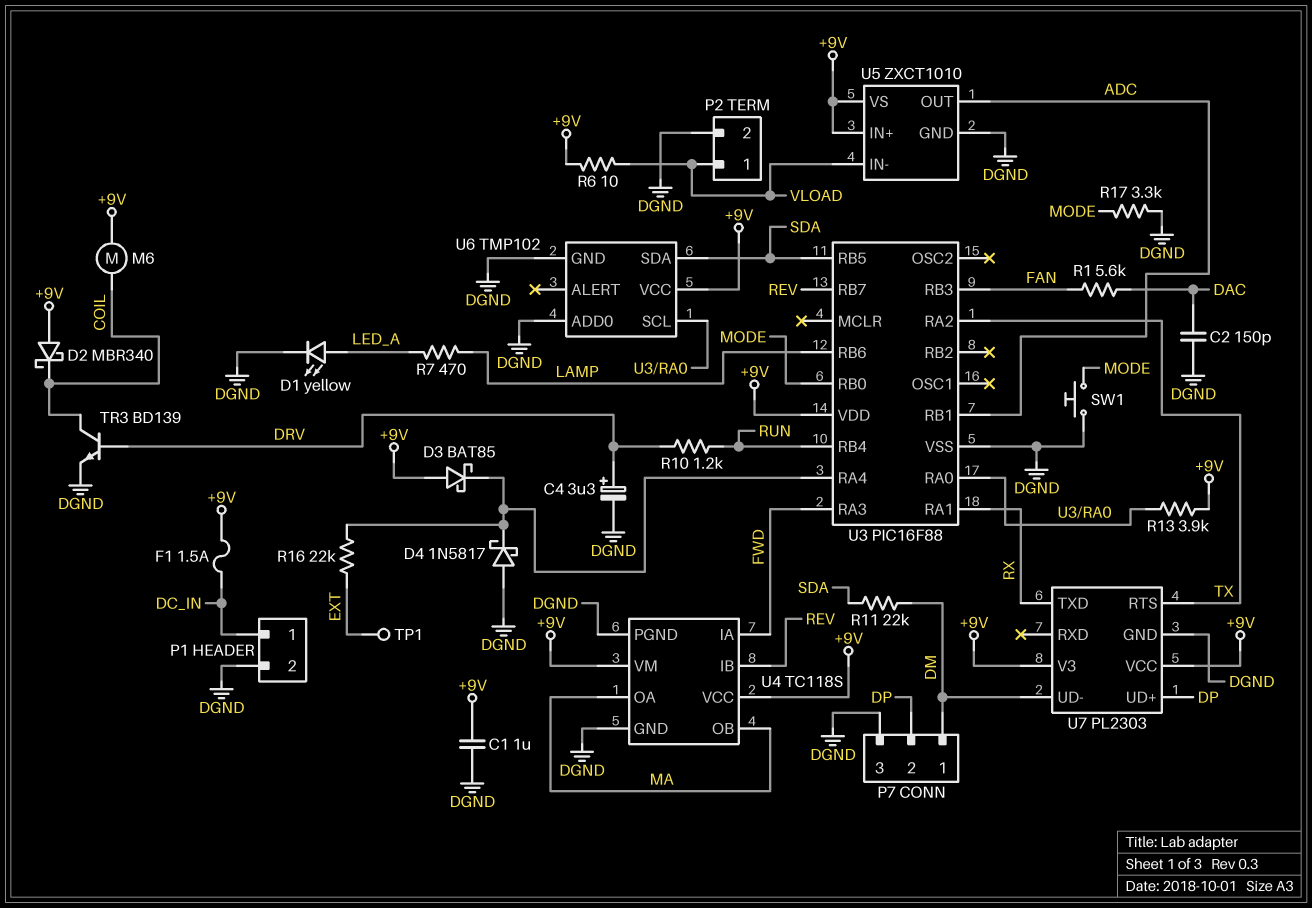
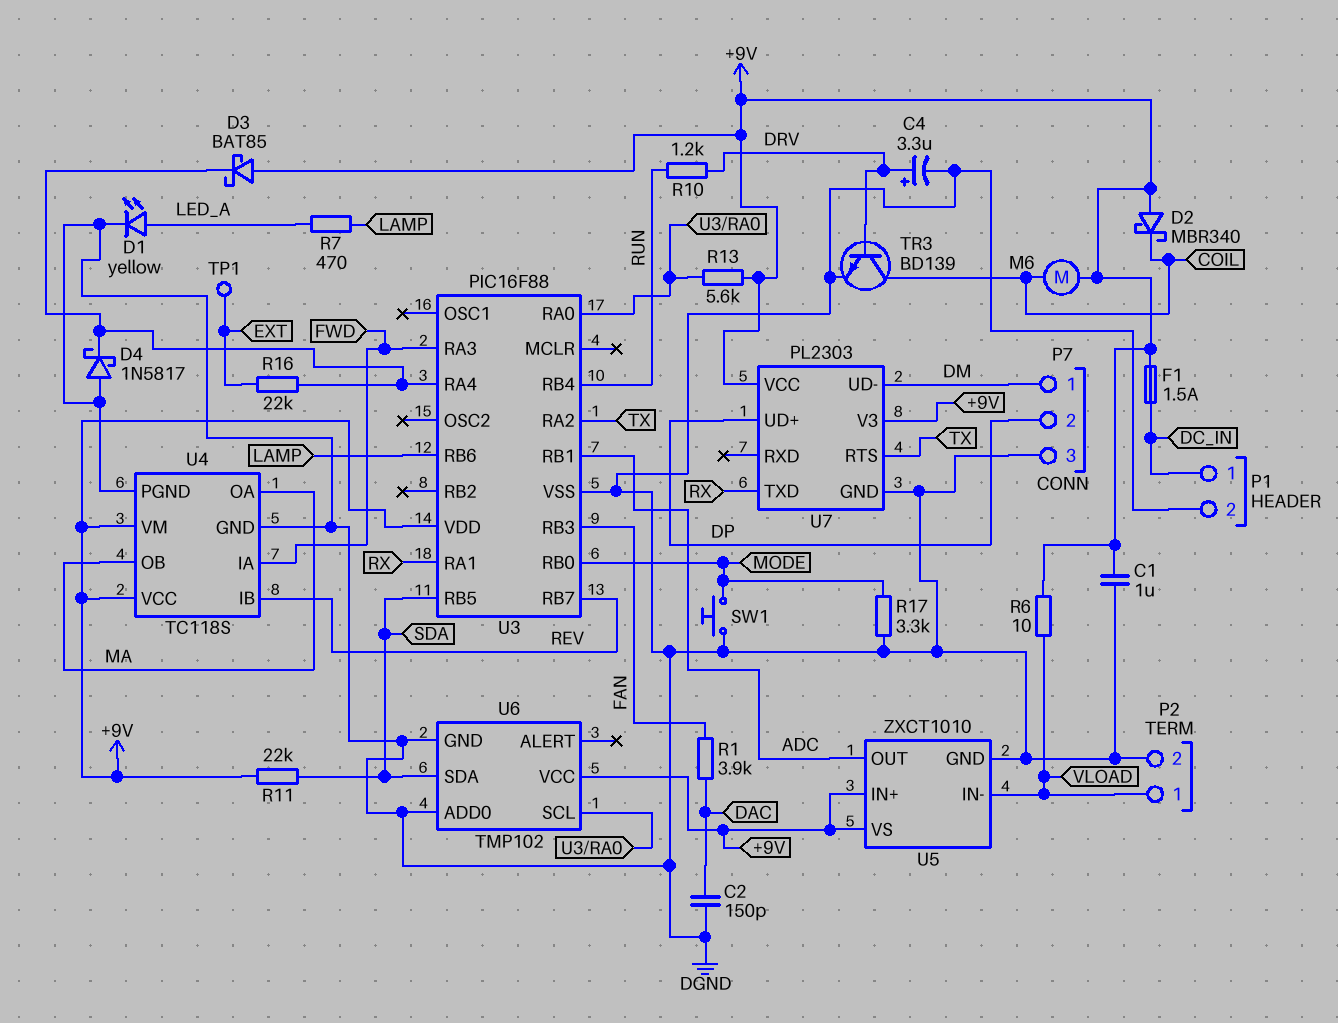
R1: 5.6k (DAC, FAN) -> 3.9k (DAC, FAN)
R11: 22k (DM, SDA) -> 22k (+9V, SDA)
R13: 3.9k (+9V, U3/RA0) -> 5.6k (+9V, U3/RA0)

